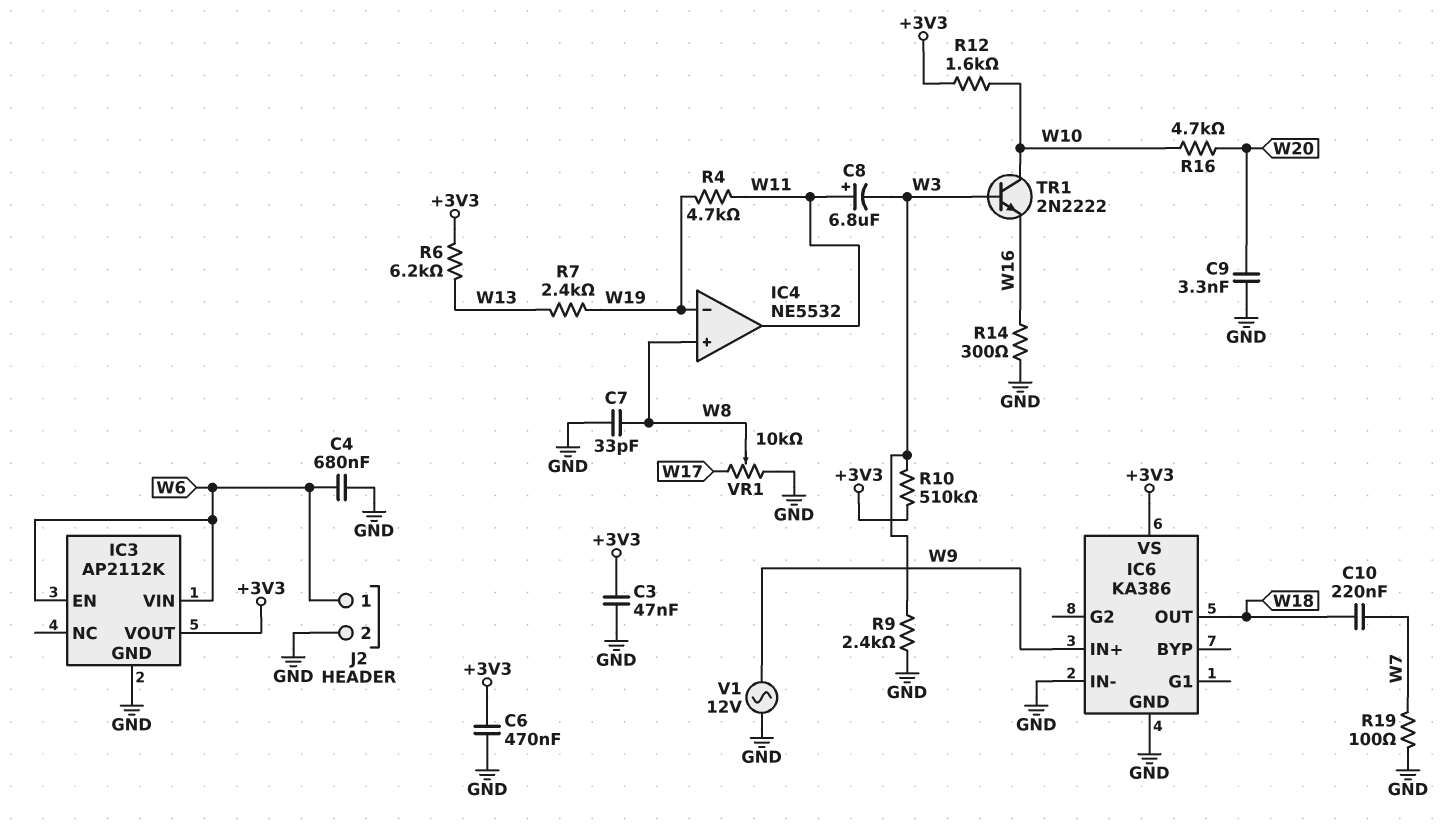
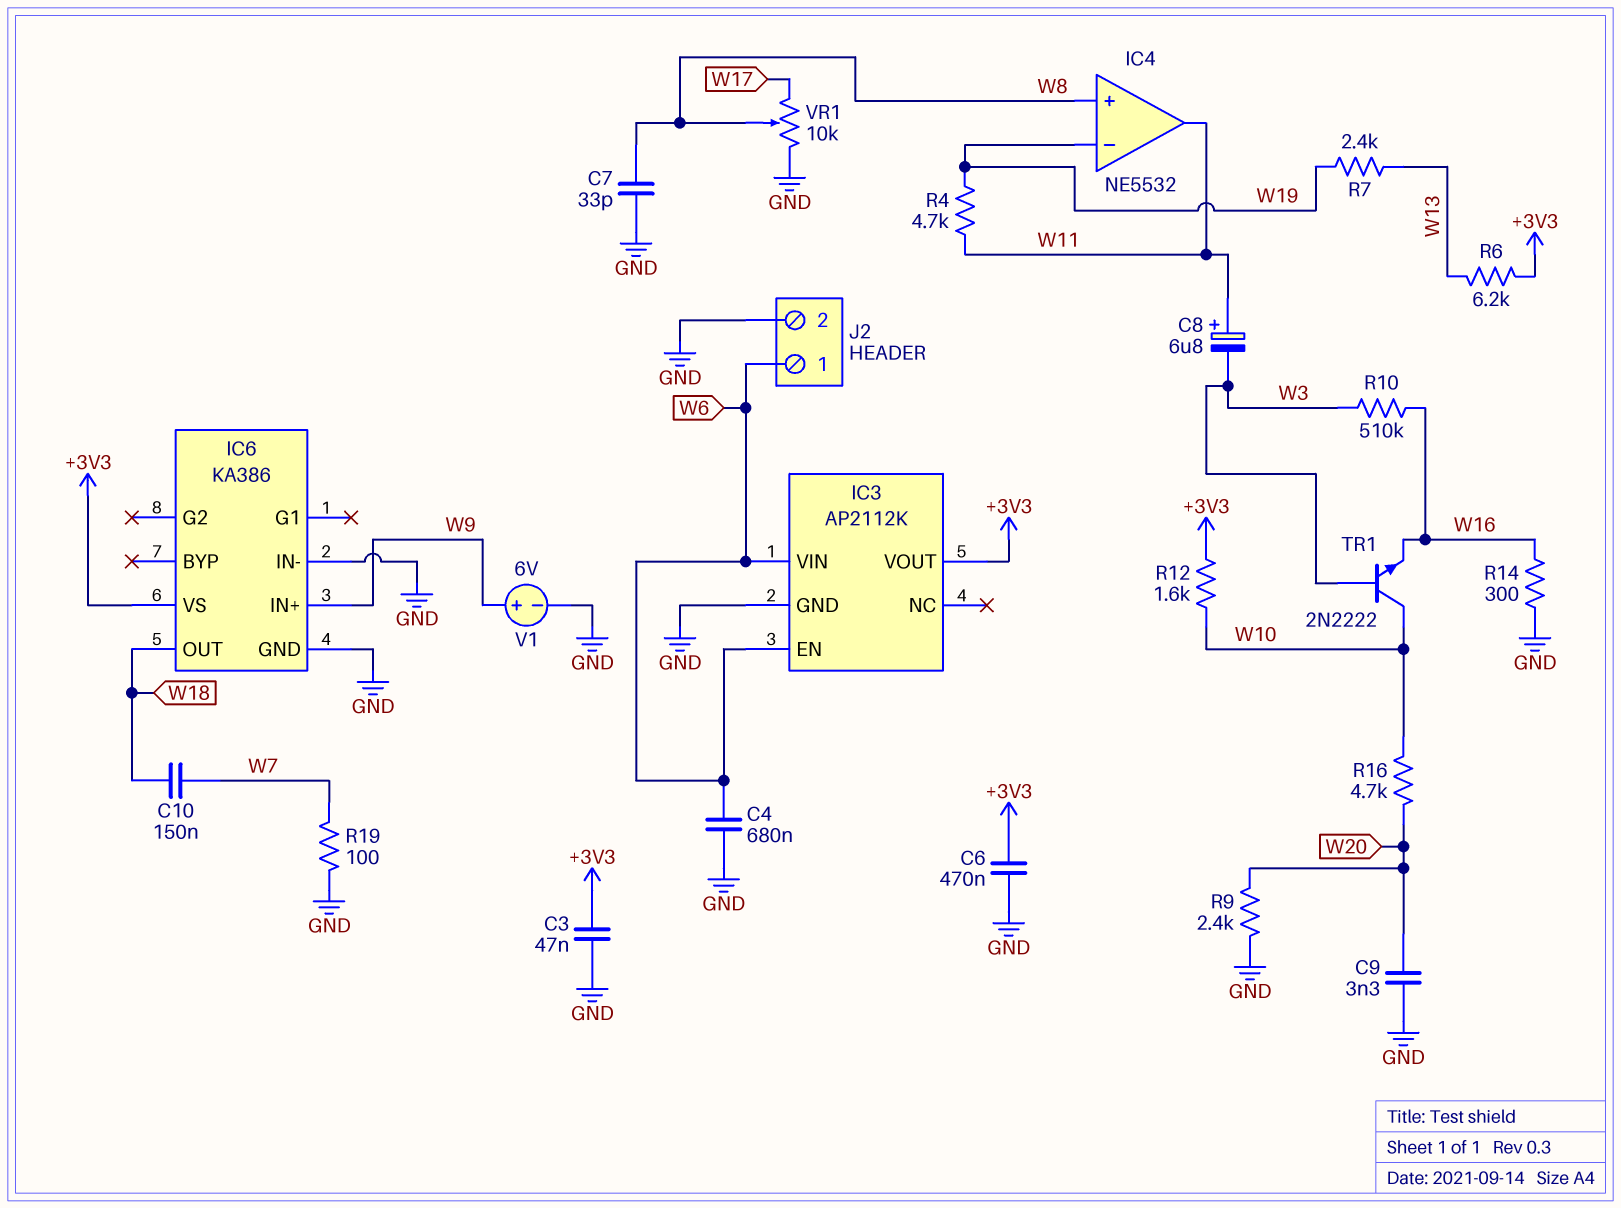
C10: 220nF (W7, W18) -> 150nF (W7, W18)
R9: 2.4k (GND, W3) -> 2.4k (GND, W20)
R10: 510k (+3V3, W3) -> 510k (W3, W16)
V1: AC 12V (GND, W9) -> 6V (plus W9, minus GND)

